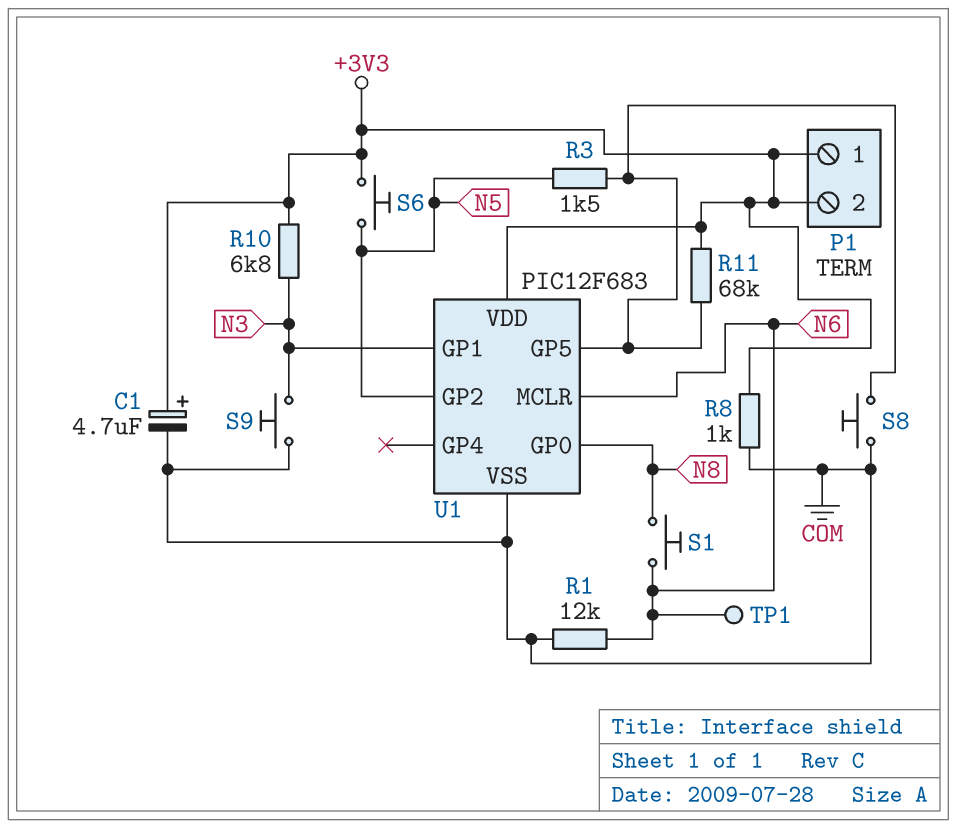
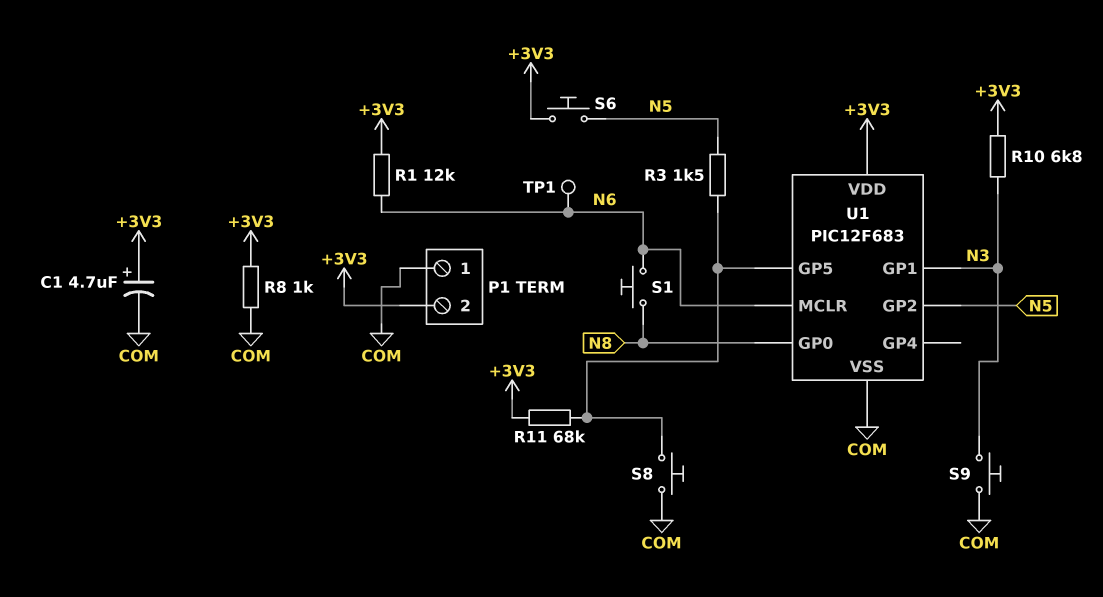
P1 pin 1: +3V3 -> COM
R1: 12k (COM, N6) -> 12k (+3V3, N6)

